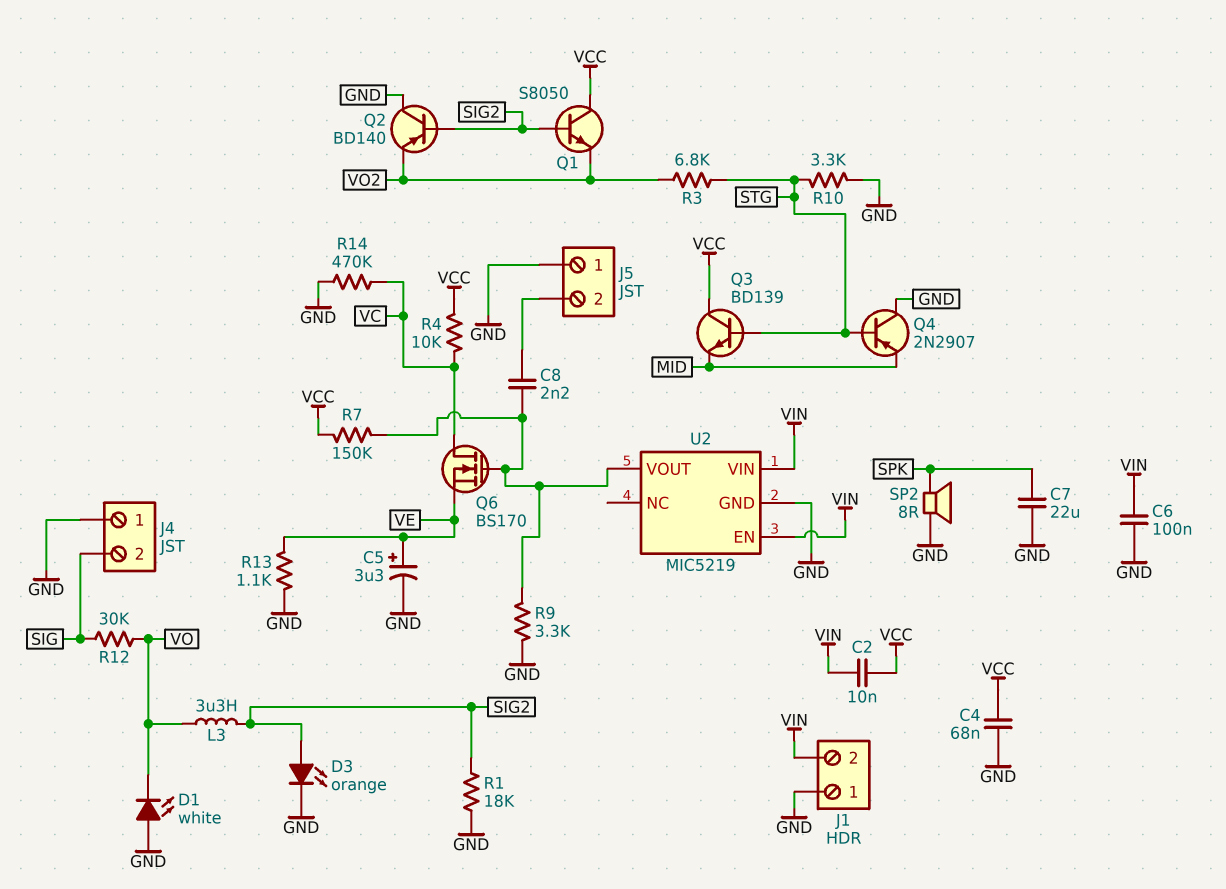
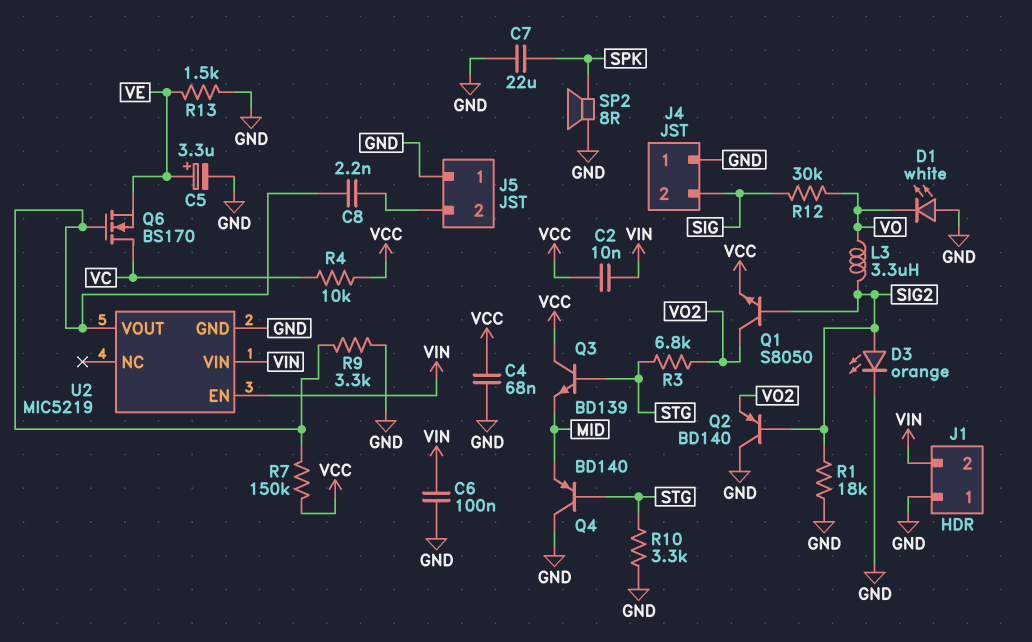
Q1: NPN S8050 (B SIG2, C VCC, E VO2) -> NPN S8050 (B SIG2, C VO2, E VCC)
Q4: PNP 2N2907 (B STG, C GND, E MID) -> PNP BD140 (B STG, C GND, E MID)
R13: 1.1k (GND, VE) -> 1.5k (GND, VE)
R14: 470k (GND, VC) -> none

